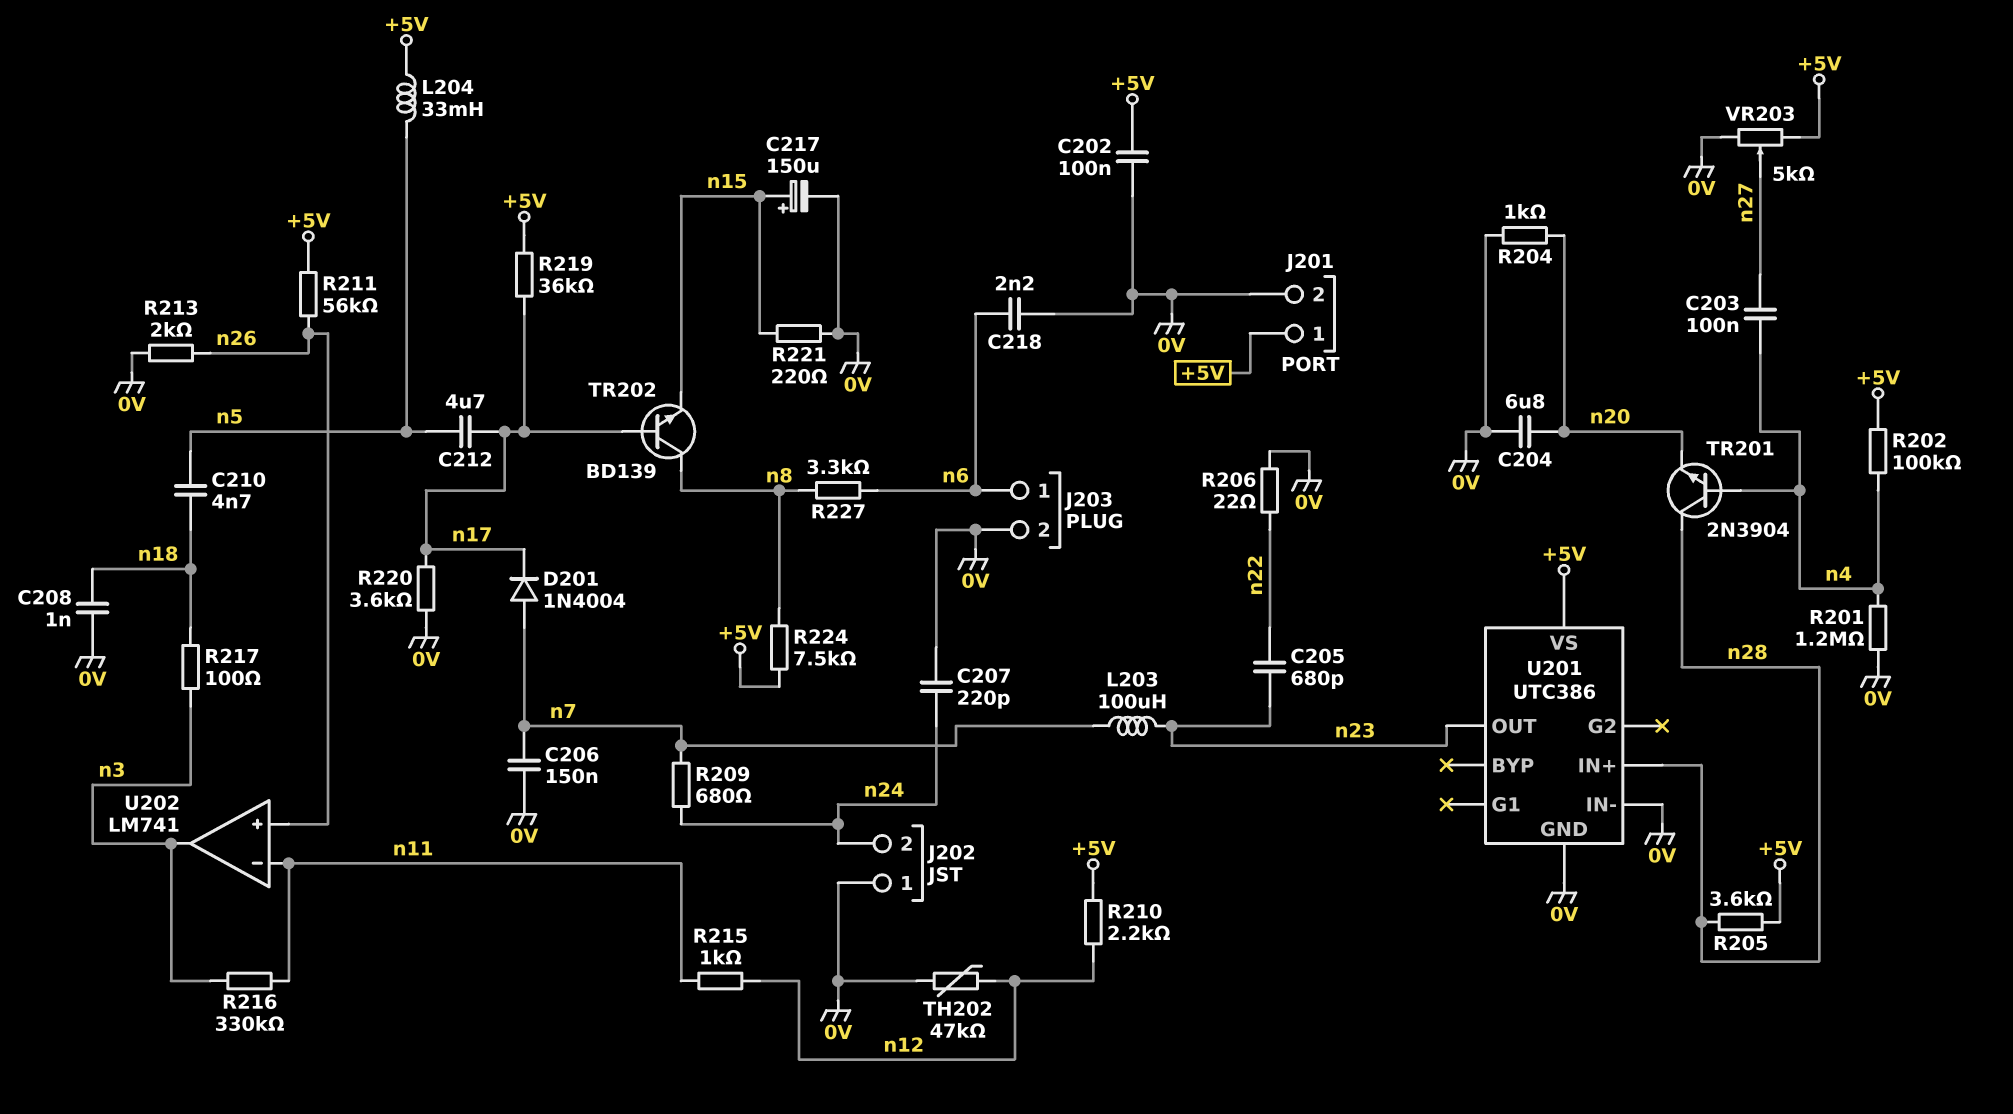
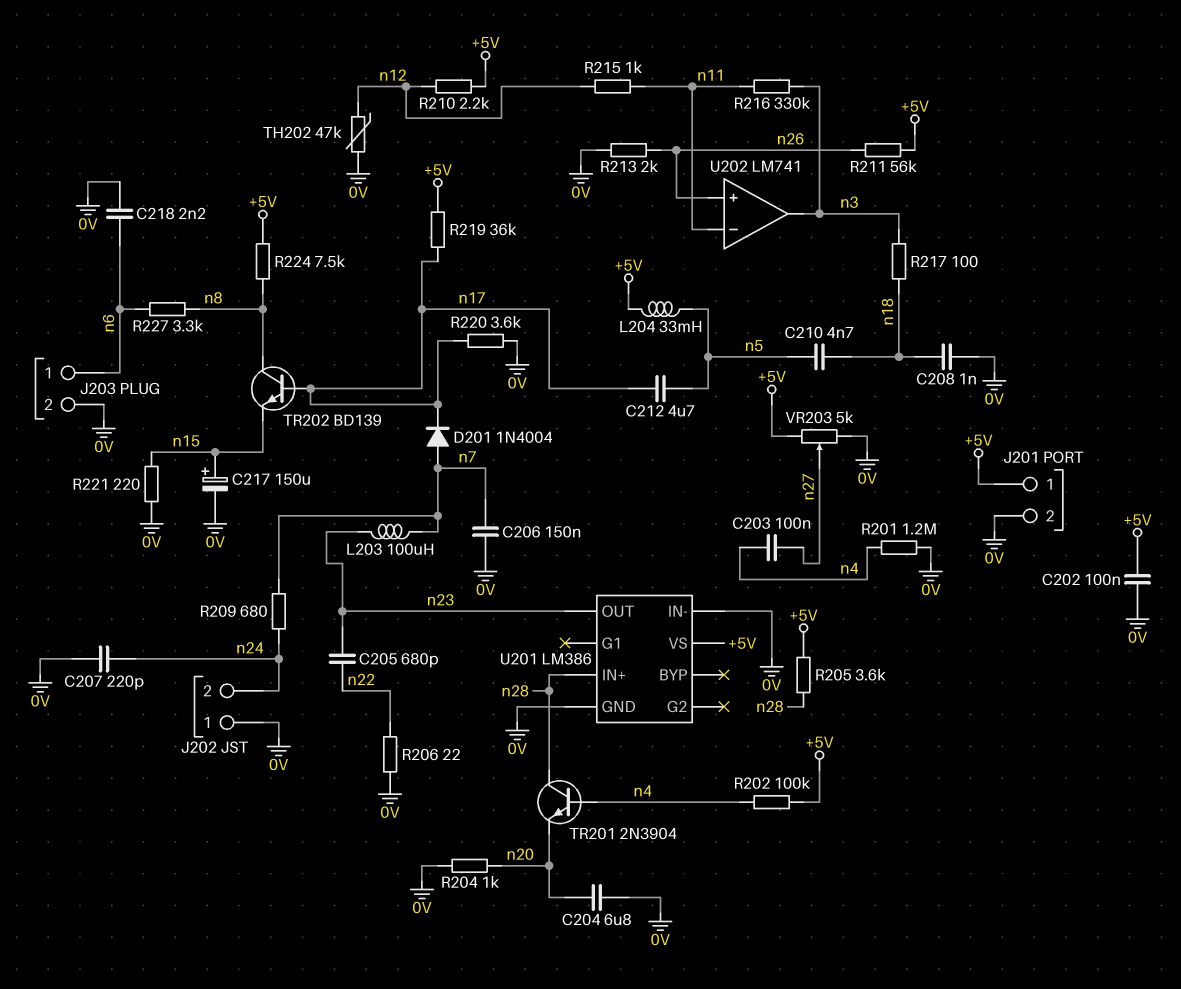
U201: UTC386 -> LM386

